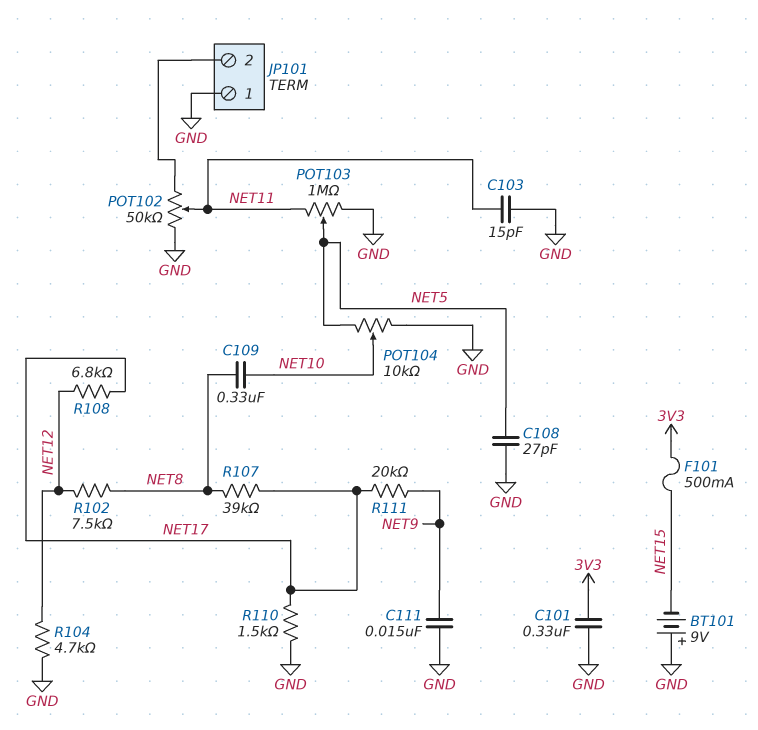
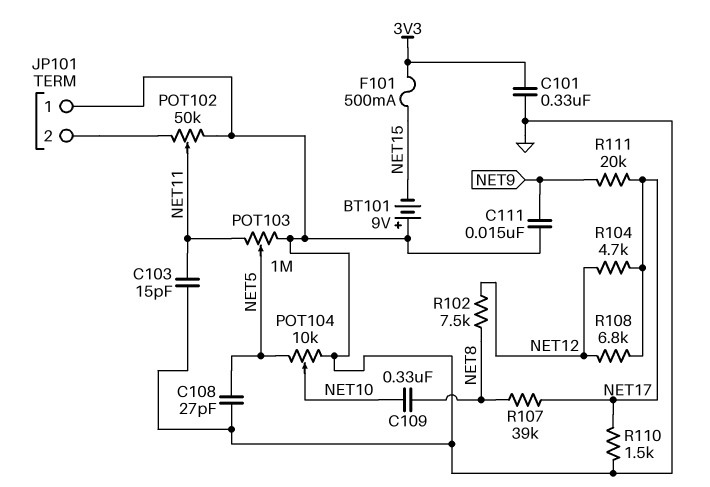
R104: 4.7k (GND, NET12) -> 4.7k (NET12, NET17)

